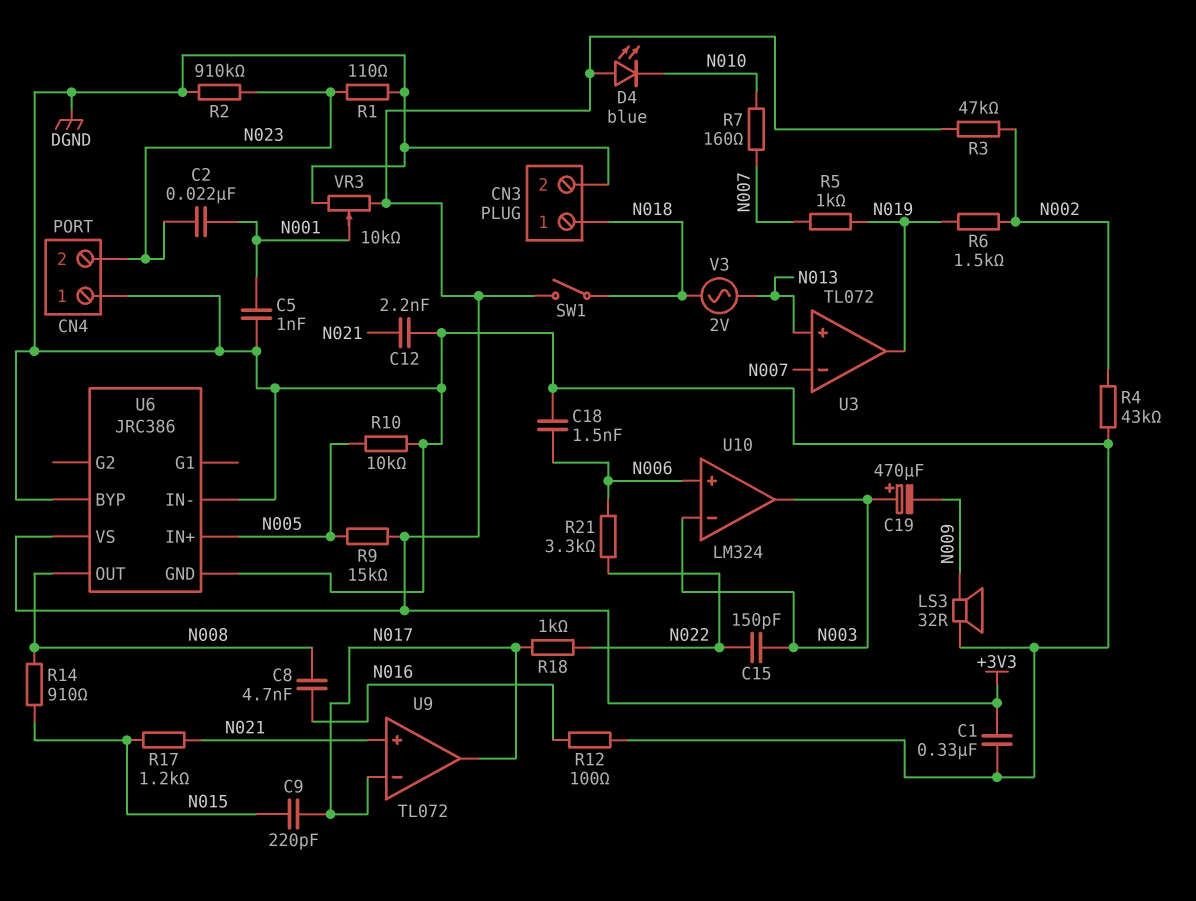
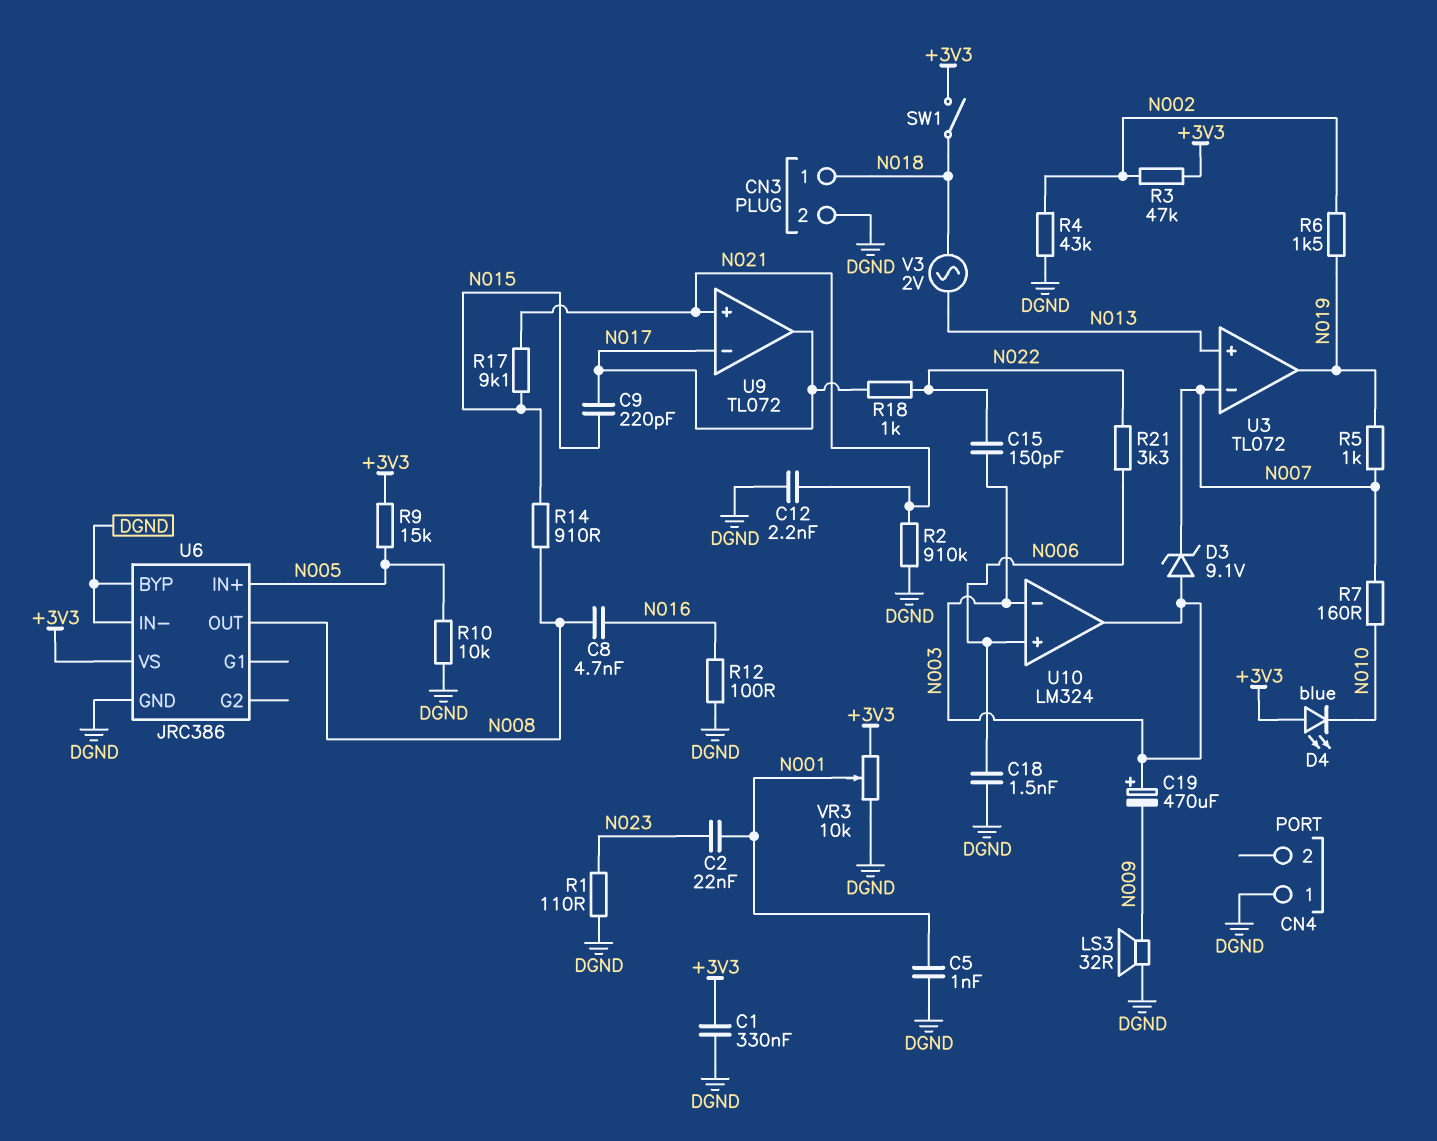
CN4 pin 2: N023 -> none
D3: none -> zener 9.1V (A N003, K N007)
R2: 910k (DGND, N023) -> 910k (DGND, N021)
R17: 1.2k (N015, N021) -> 9.1k (N015, N021)

